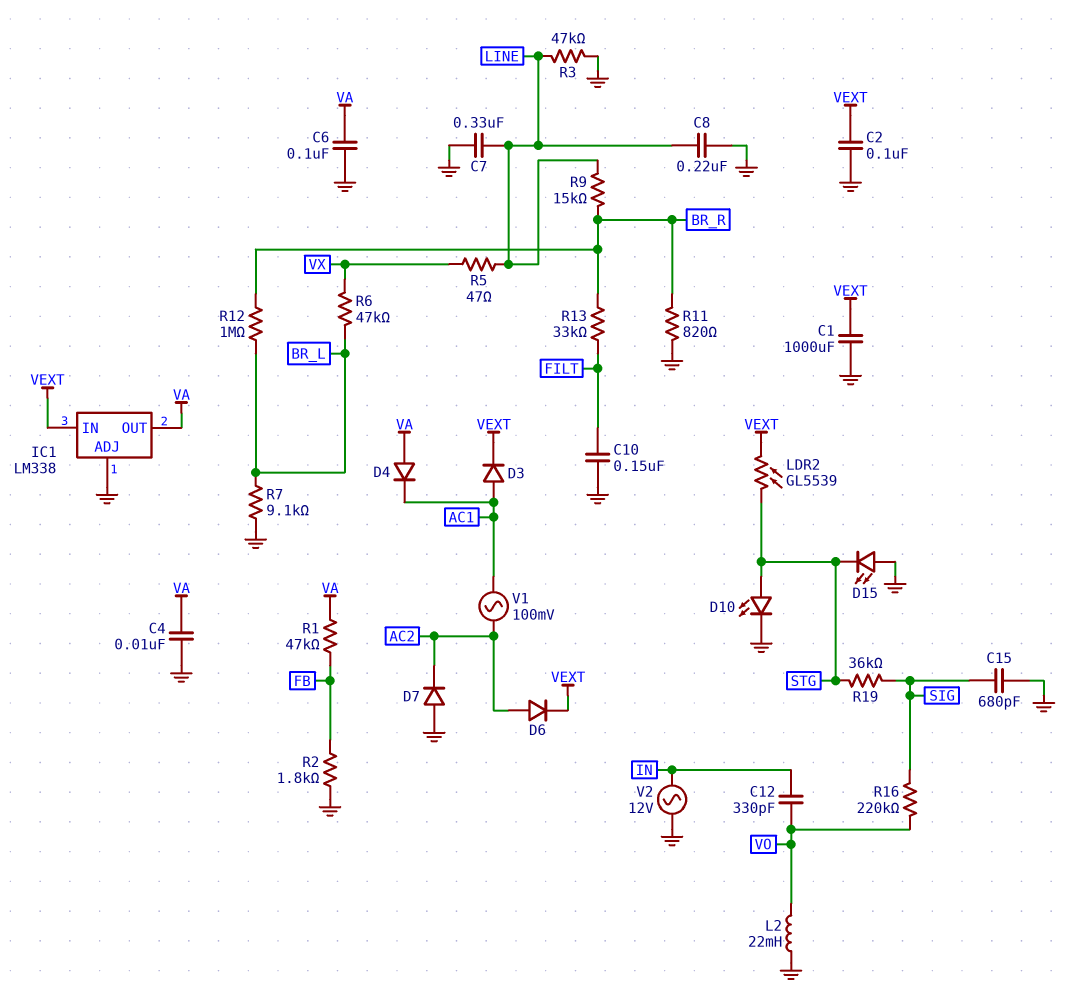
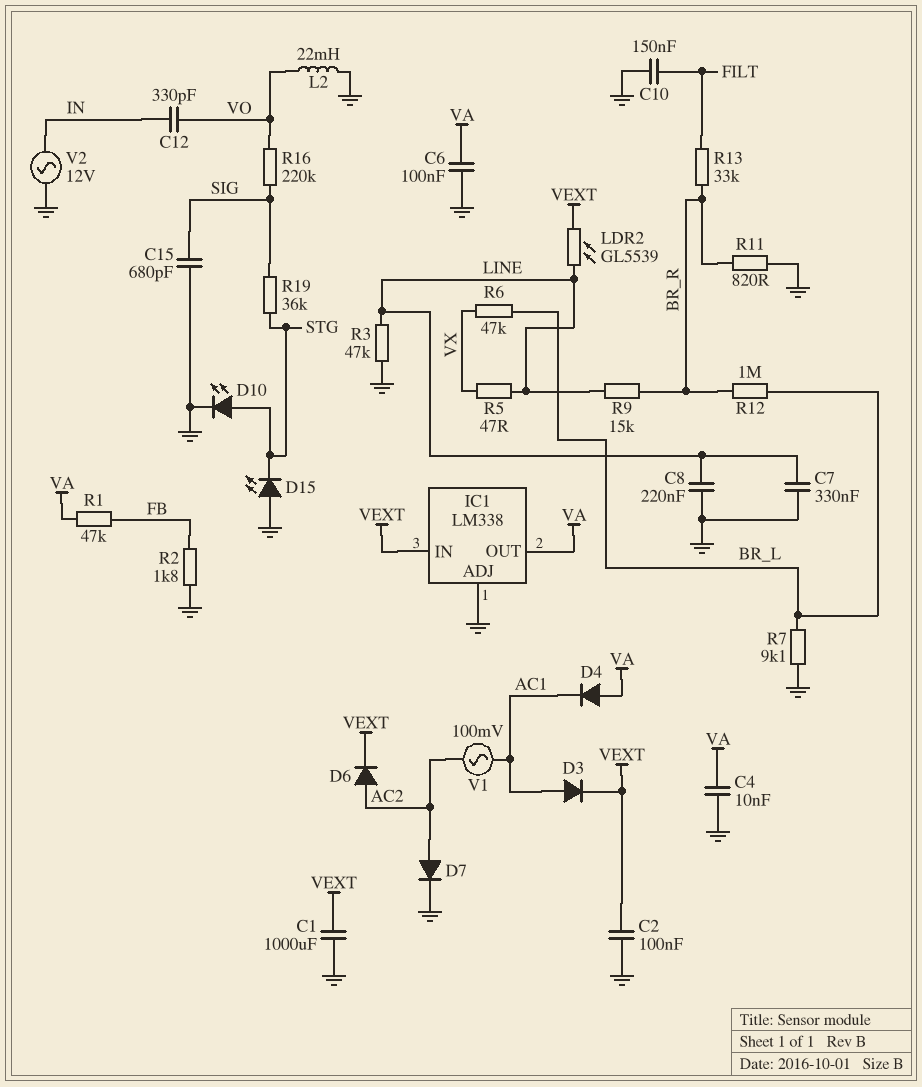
D7: diode (A GND, K AC2) -> diode (A AC2, K GND)
LDR2: GL5539 (STG, VEXT) -> GL5539 (LINE, VEXT)

